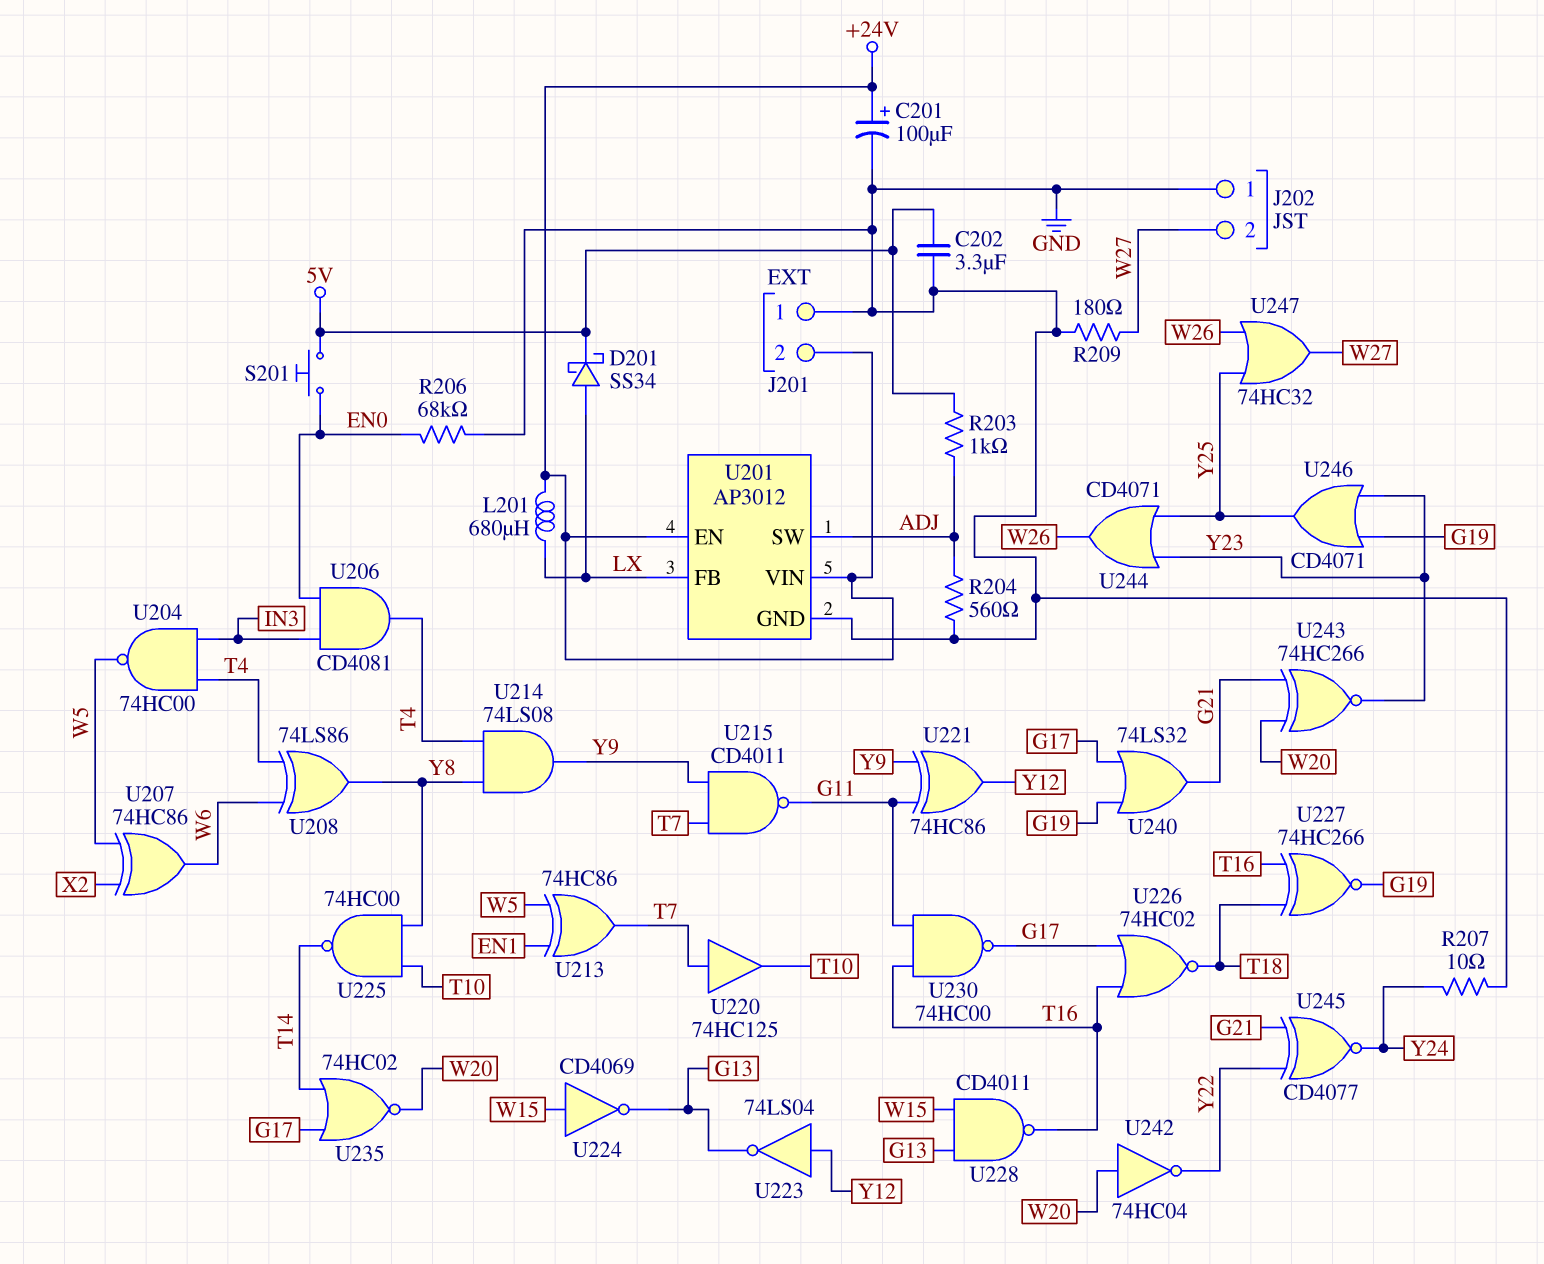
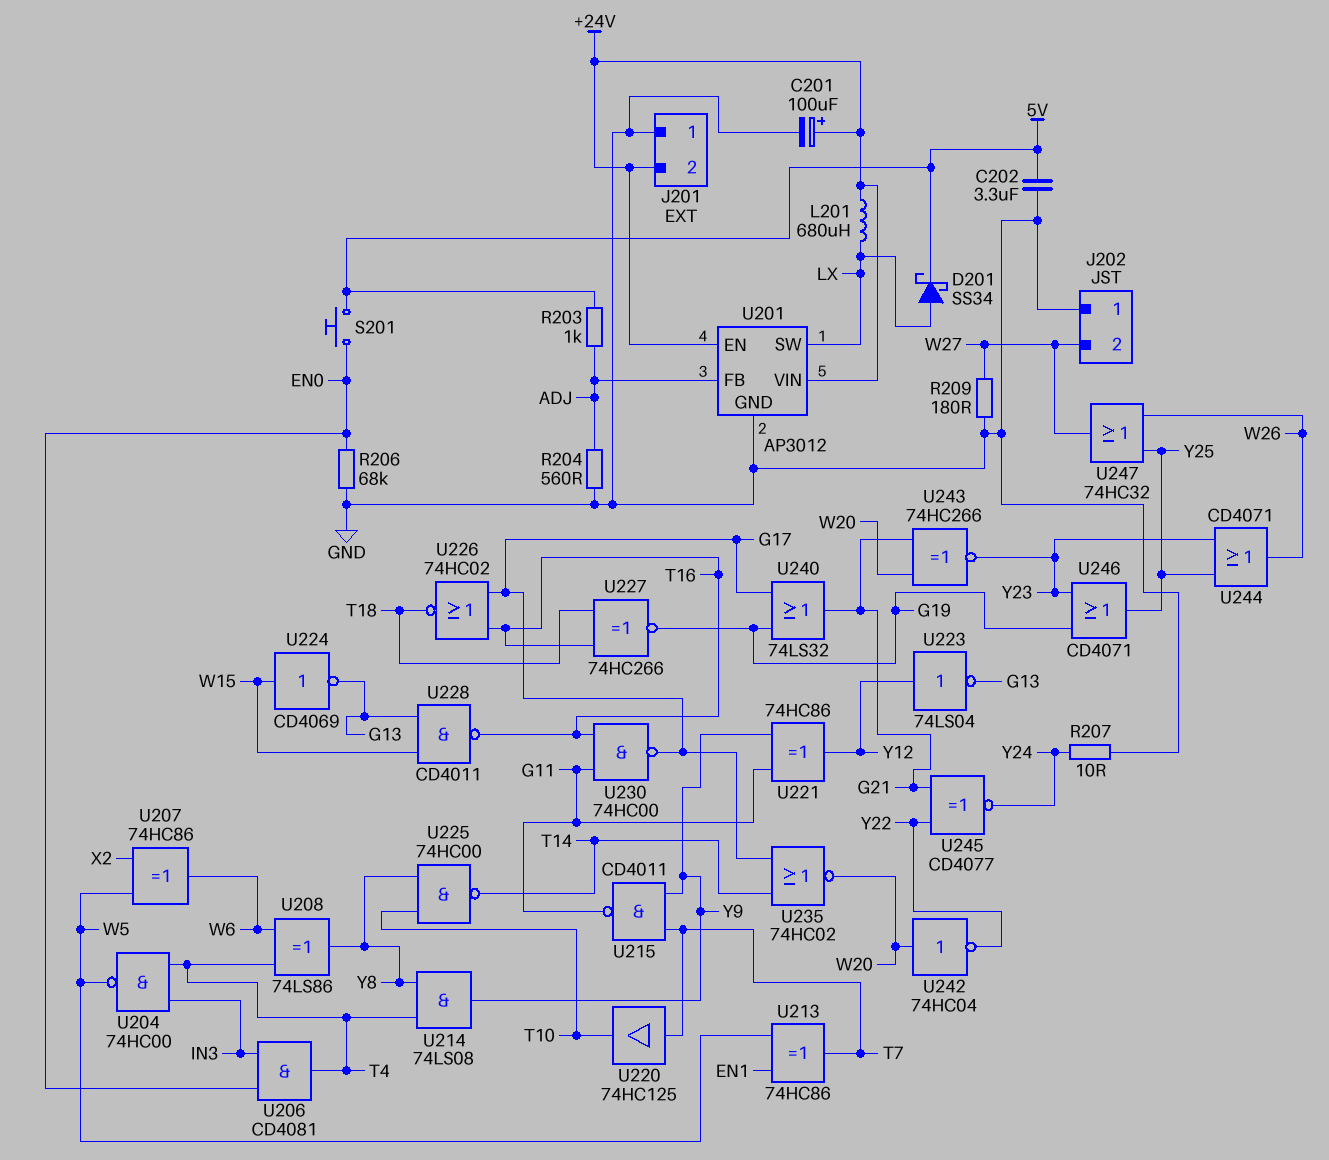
U201 pin FB: LX -> ADJ
U201 pin SW: ADJ -> LX

